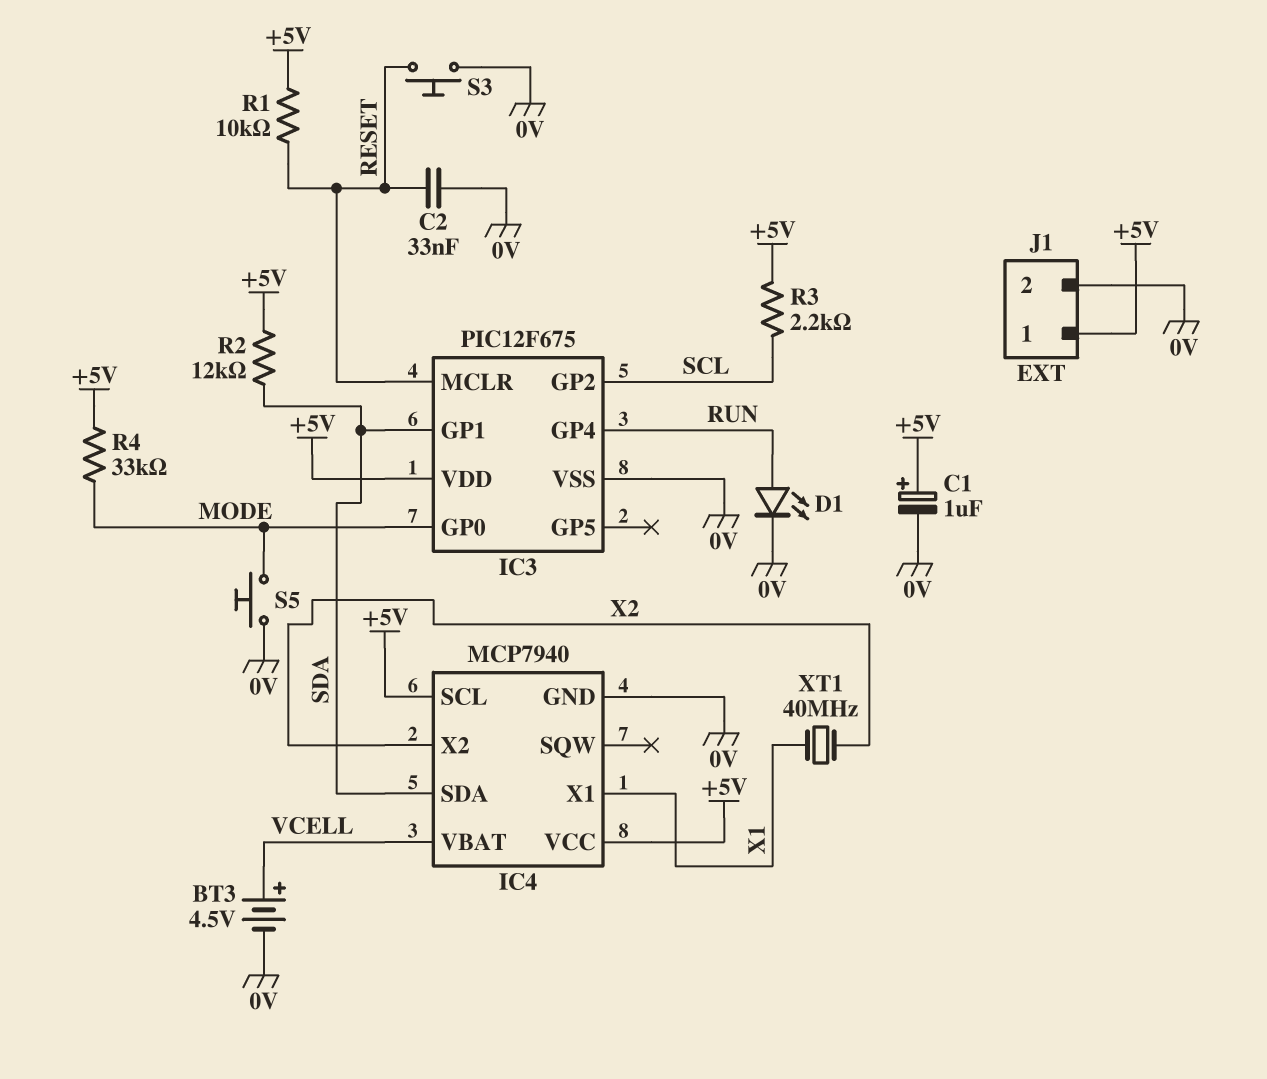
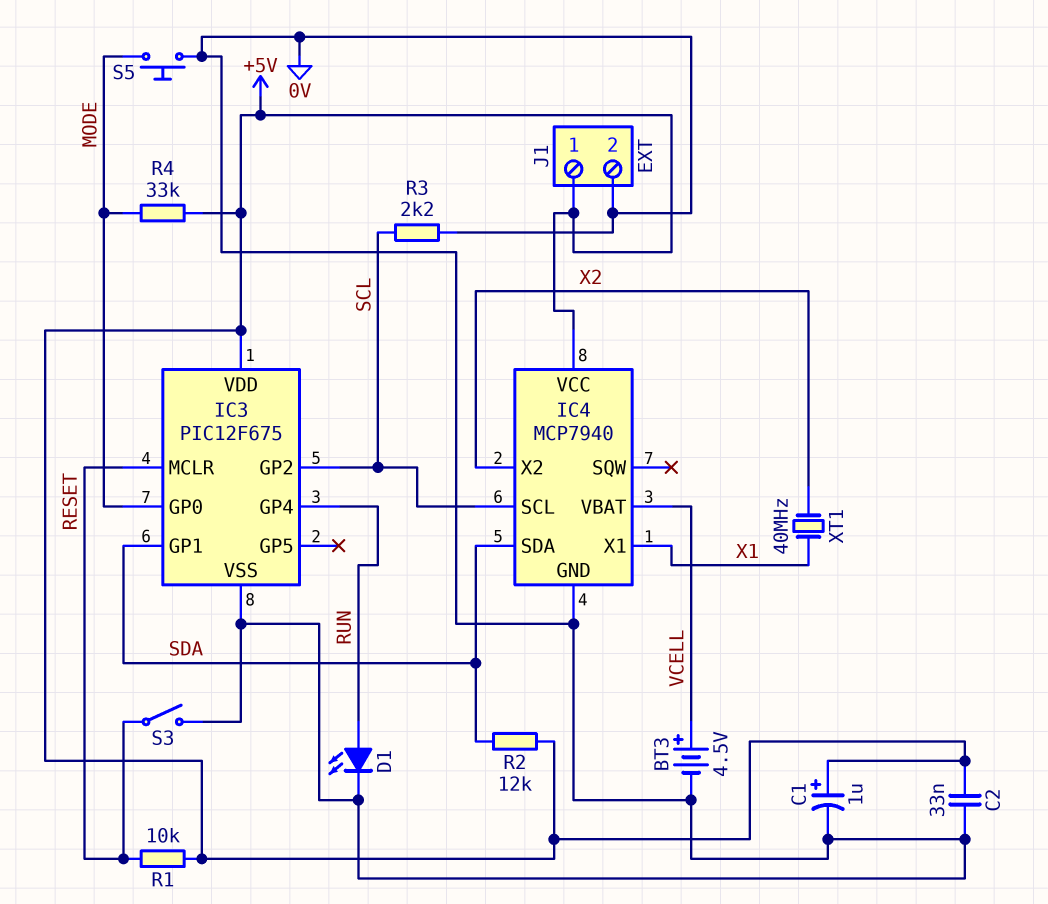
C2: 33nF (0V, RESET) -> 33nF (+5V, 0V)
IC4 pin SCL: +5V -> SCL
R3: 2.2k (+5V, SCL) -> 2.2k (0V, SCL)
S3: button (0V, RESET) -> switch (0V, RESET)

